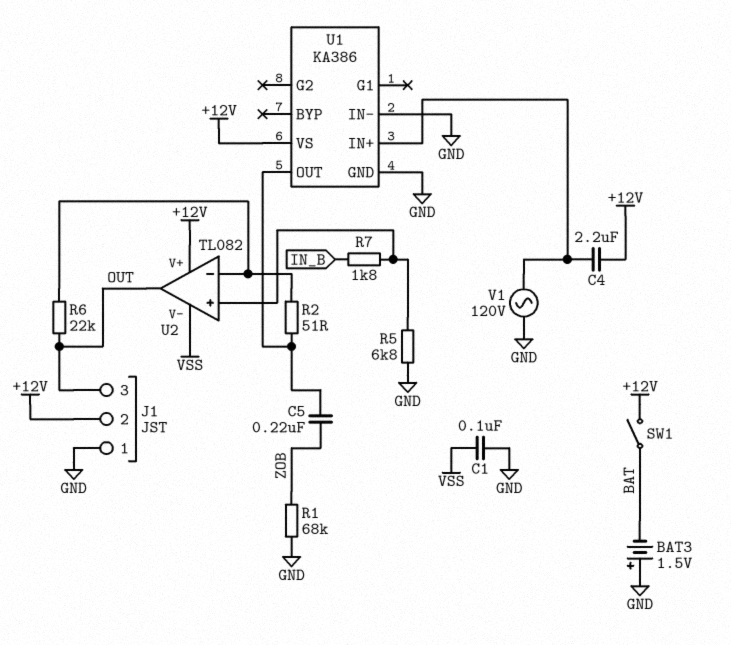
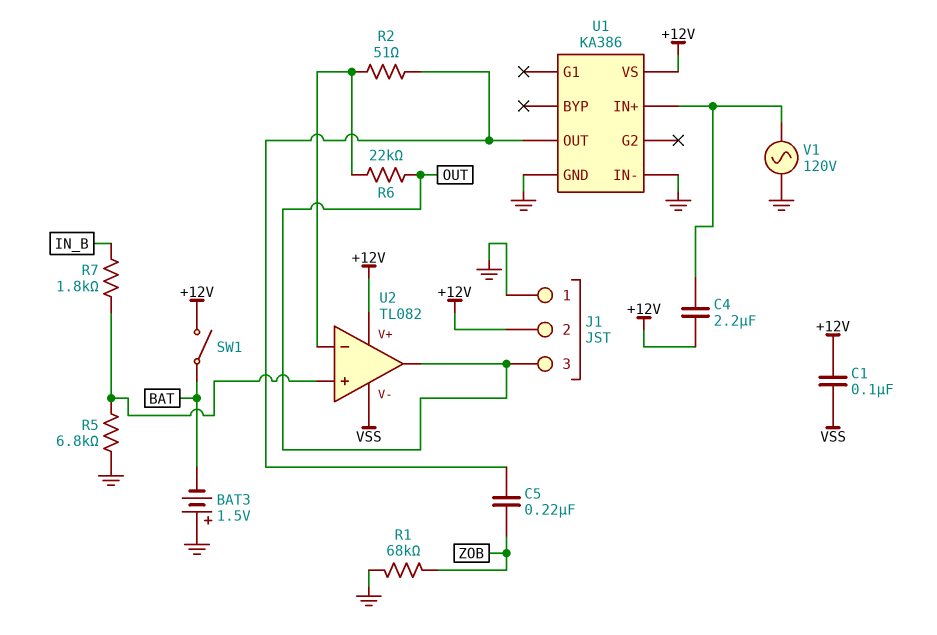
C1: 100nF (GND, VSS) -> 100nF (+12V, VSS)

